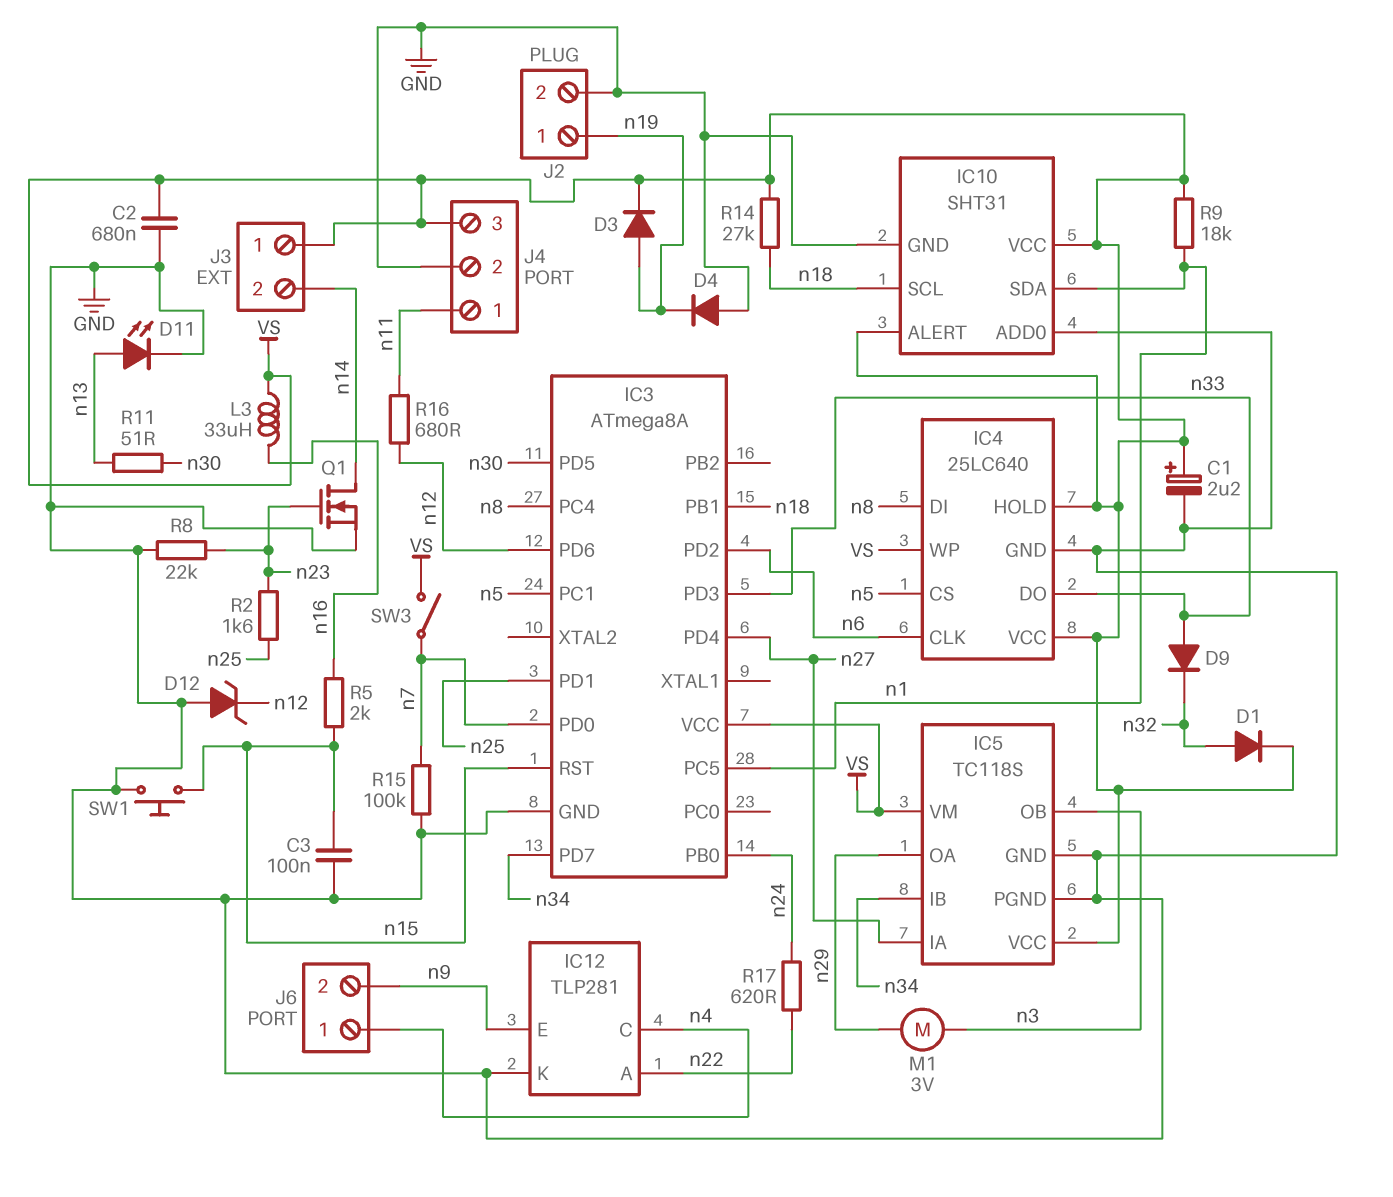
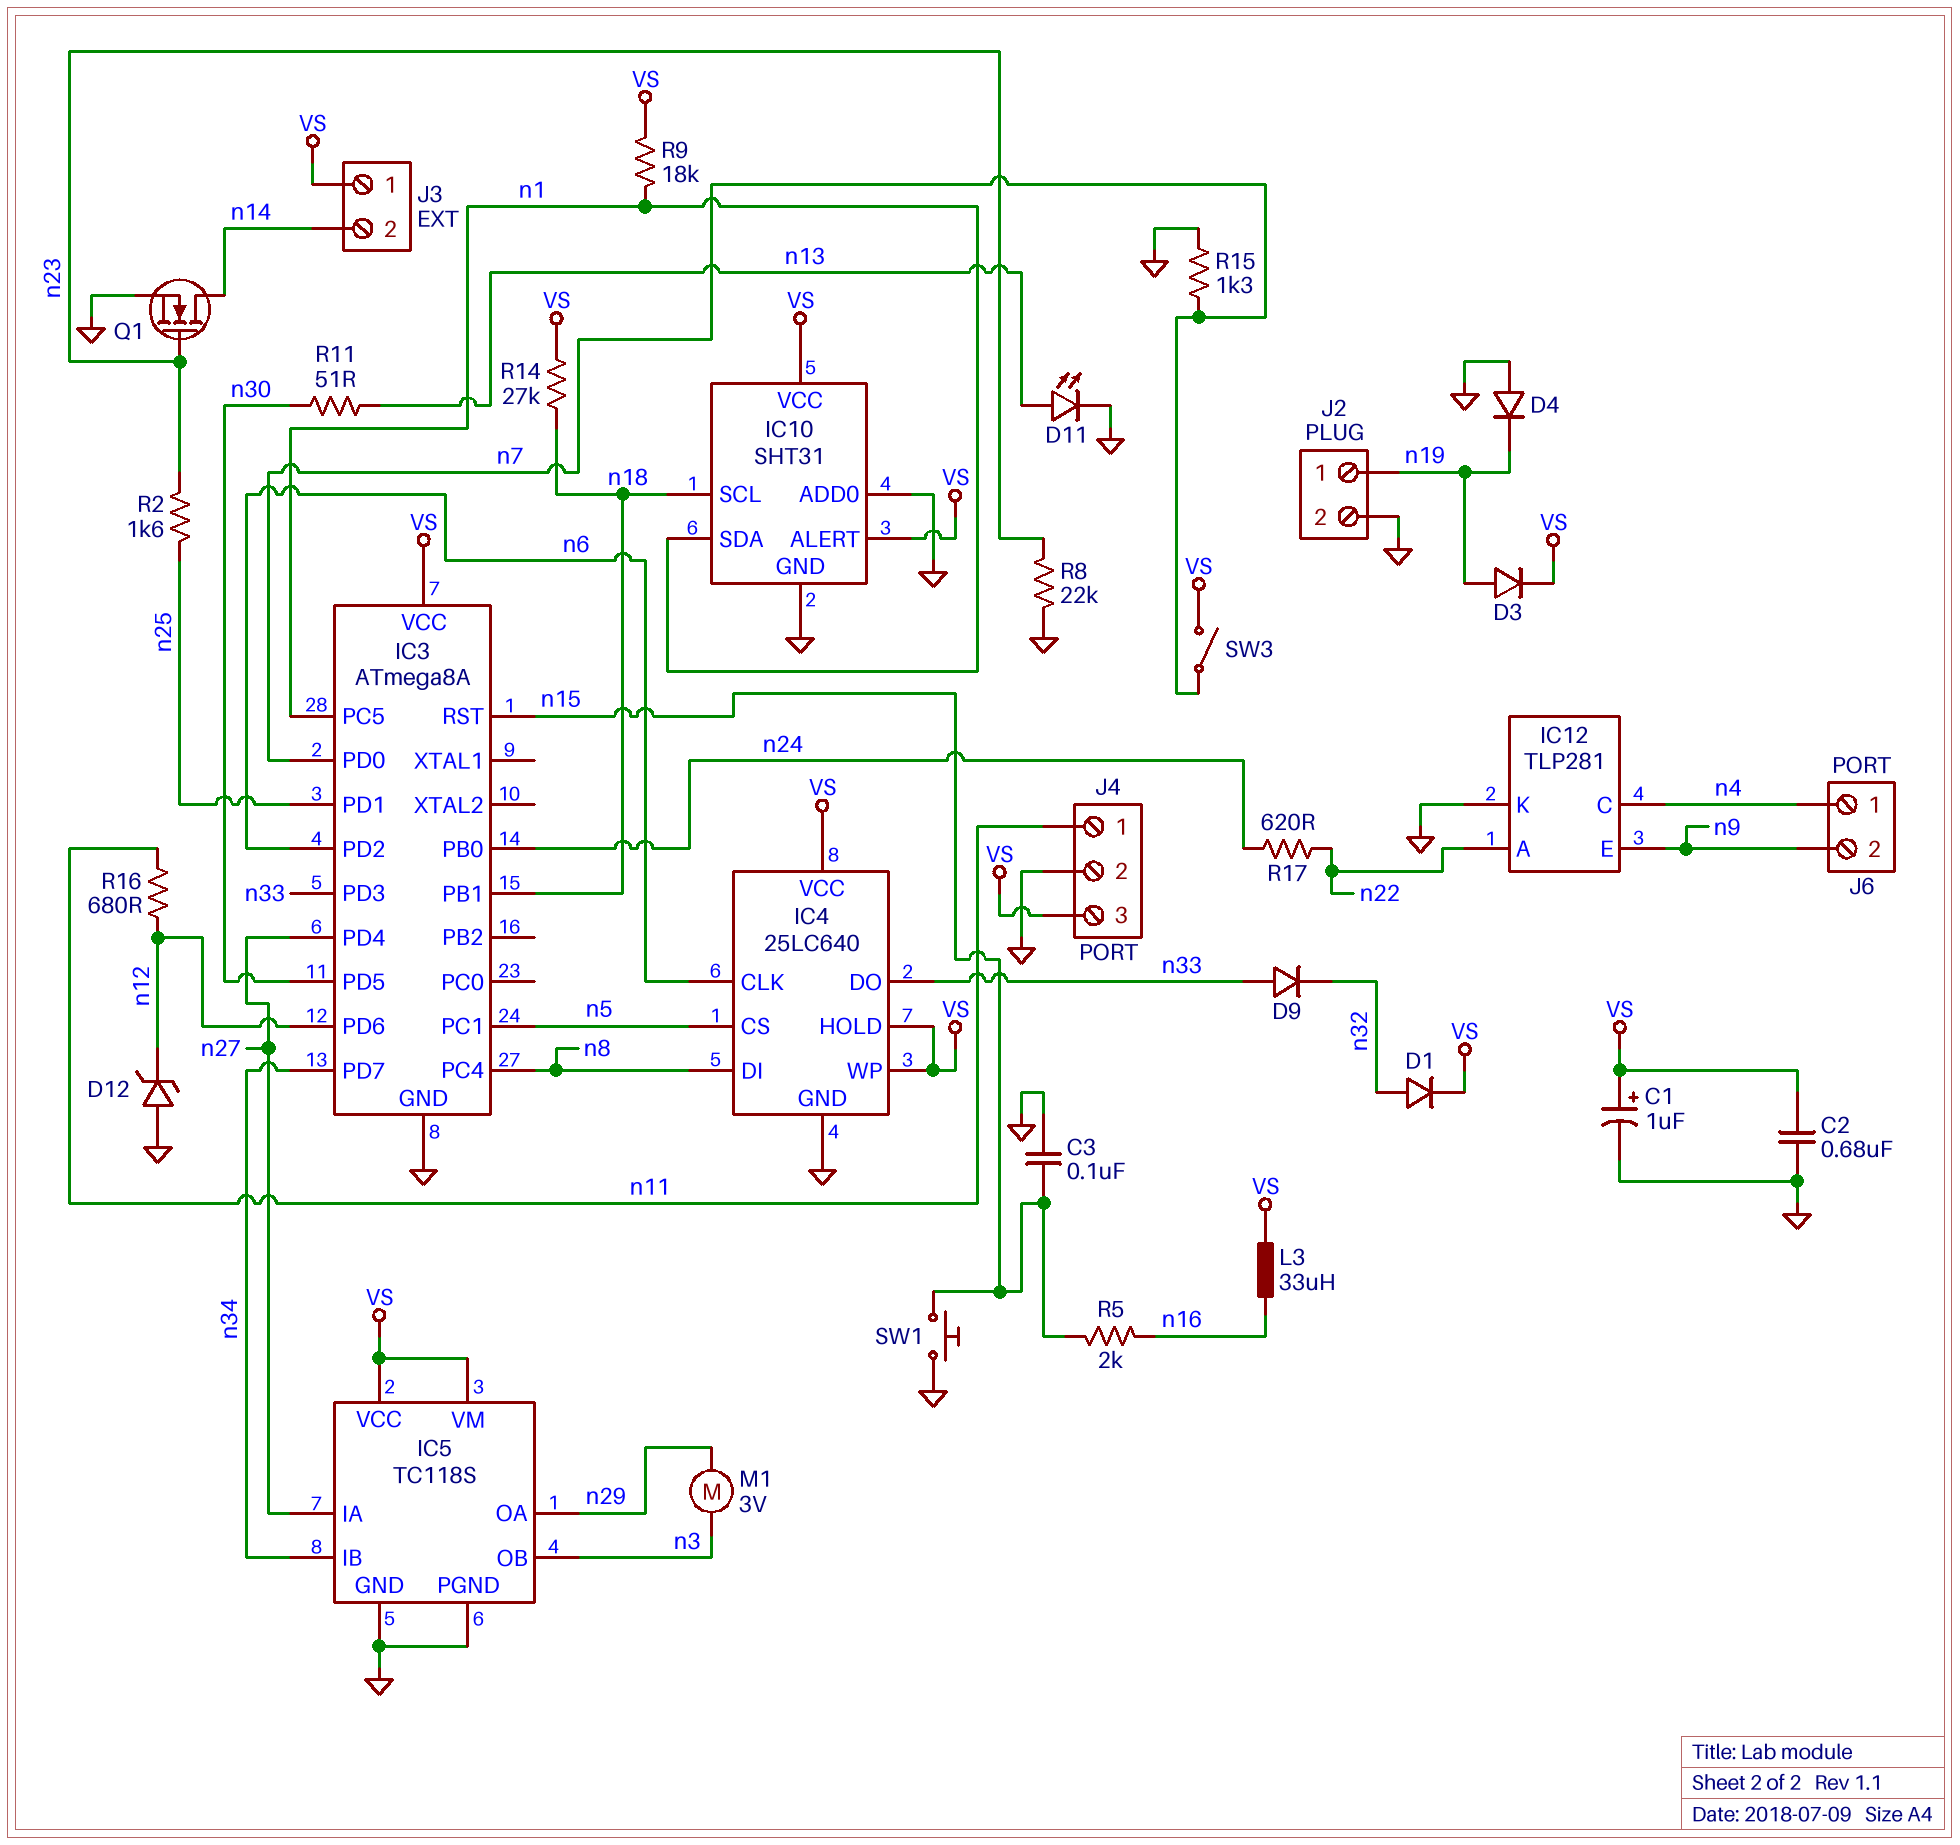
C1: 2.2uF (plus VS, minus GND) -> 1uF (plus VS, minus GND)
R15: 100k (GND, n7) -> 1.3k (GND, n7)

